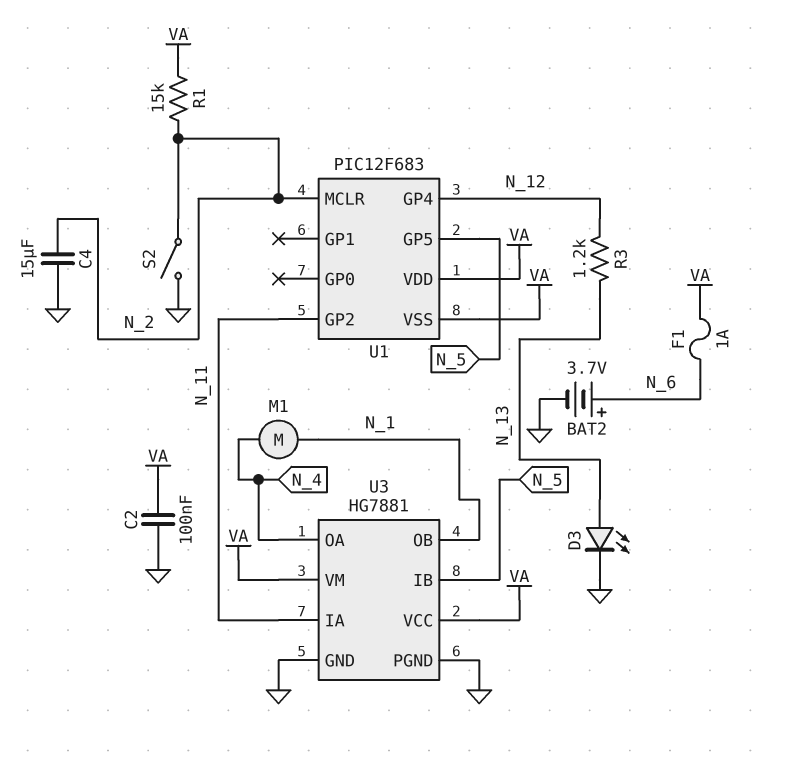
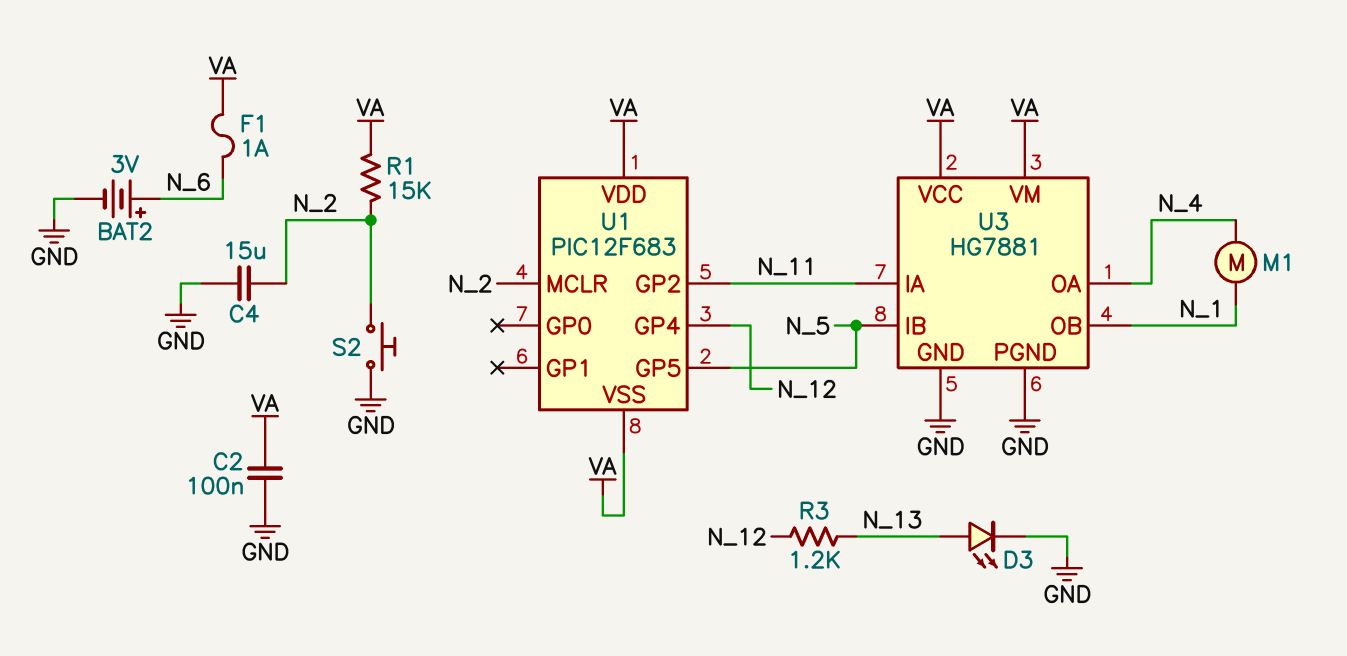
BAT2: 3.7V (plus N_6, minus GND) -> 3V (plus N_6, minus GND)
S2: switch (GND, N_2) -> button (GND, N_2)

